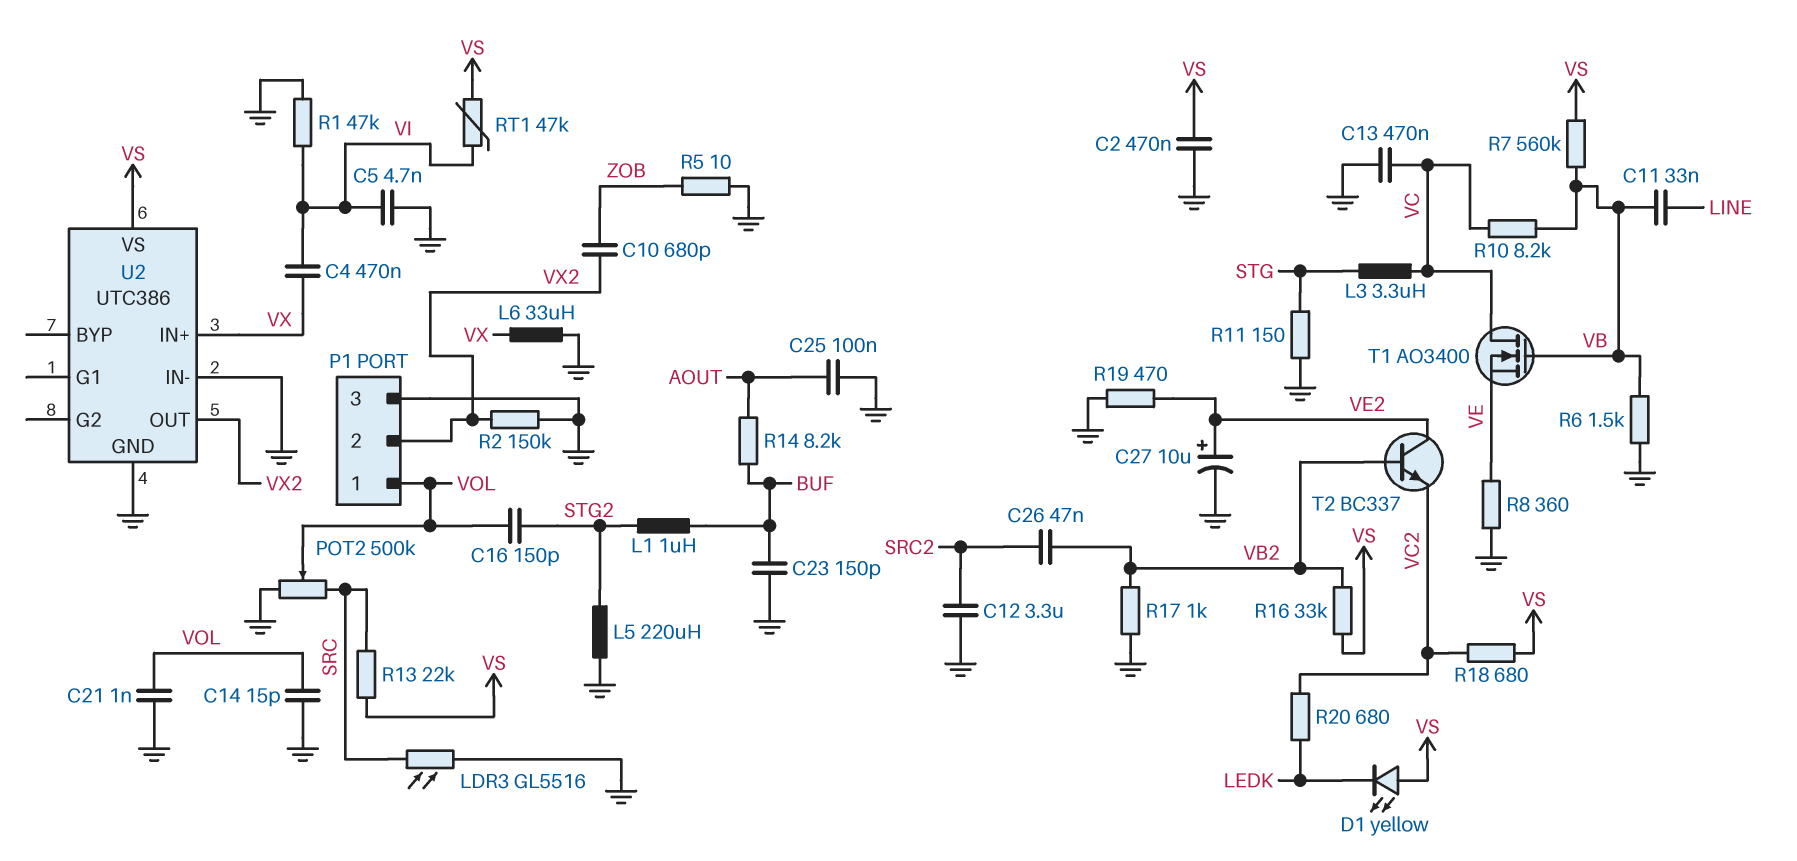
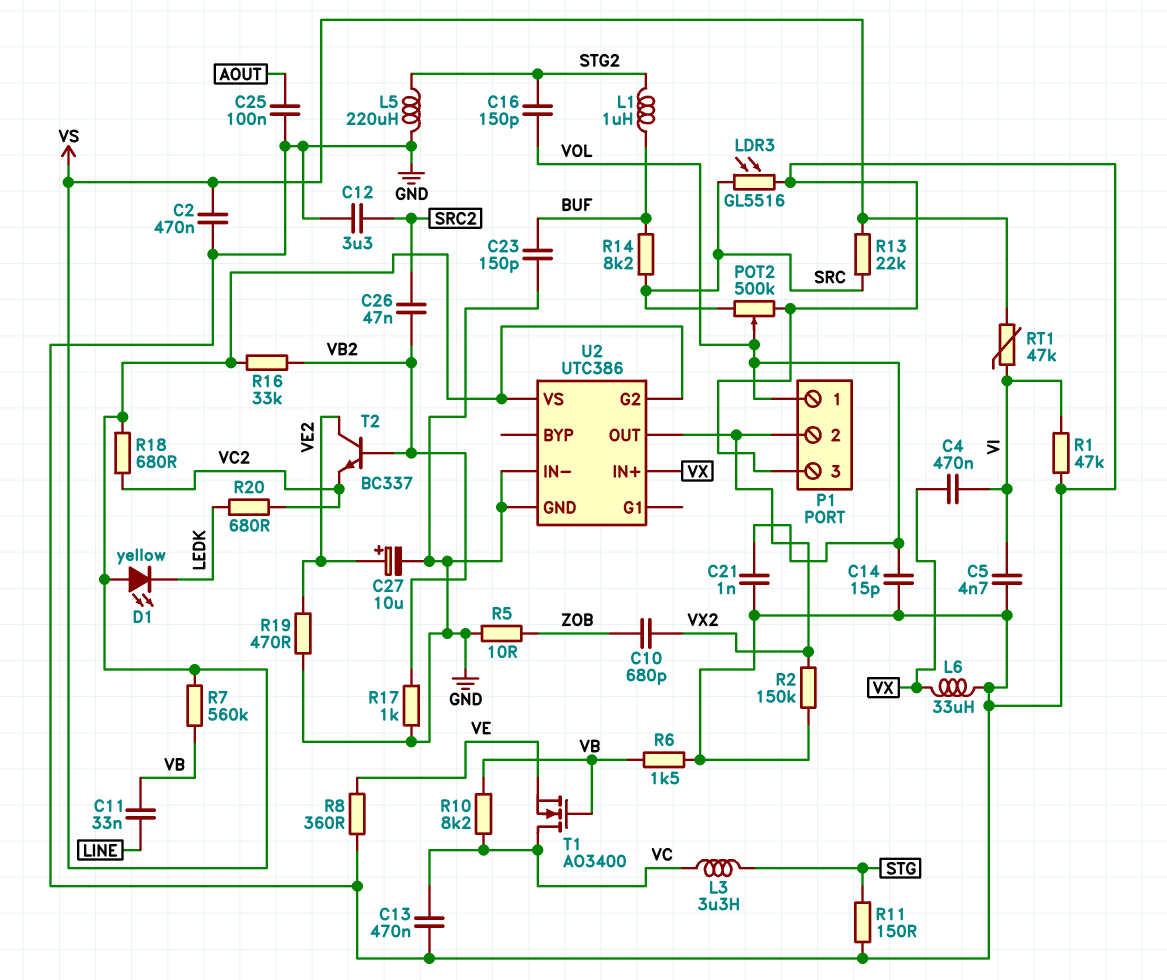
R14: 8.2k (AOUT, BUF) -> 8.2k (BUF, SRC)
U2 pin G2: none -> VS

